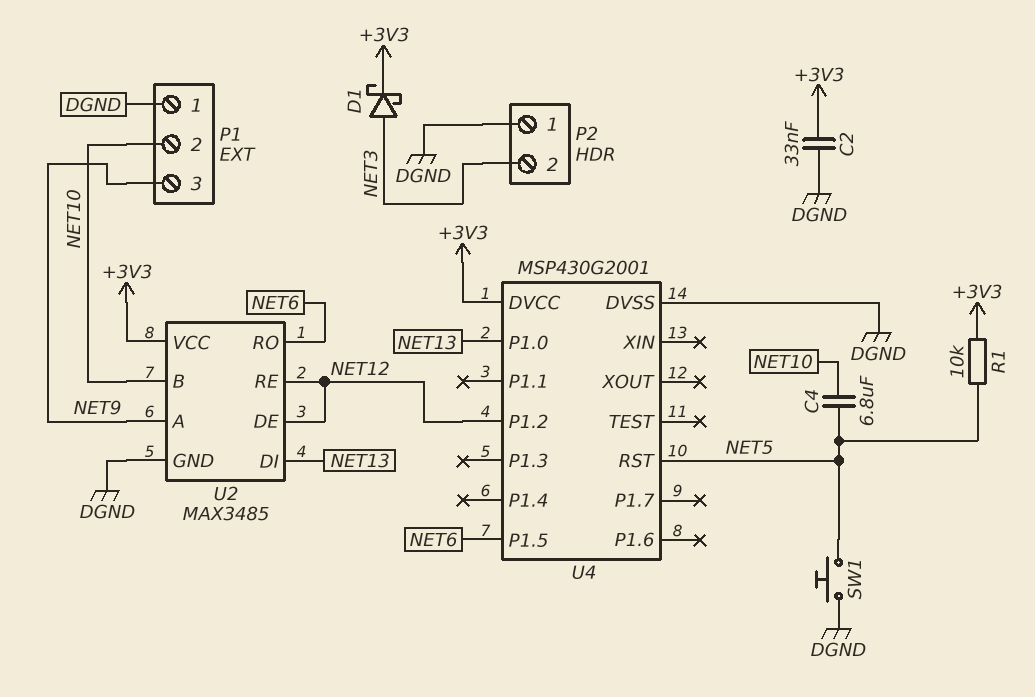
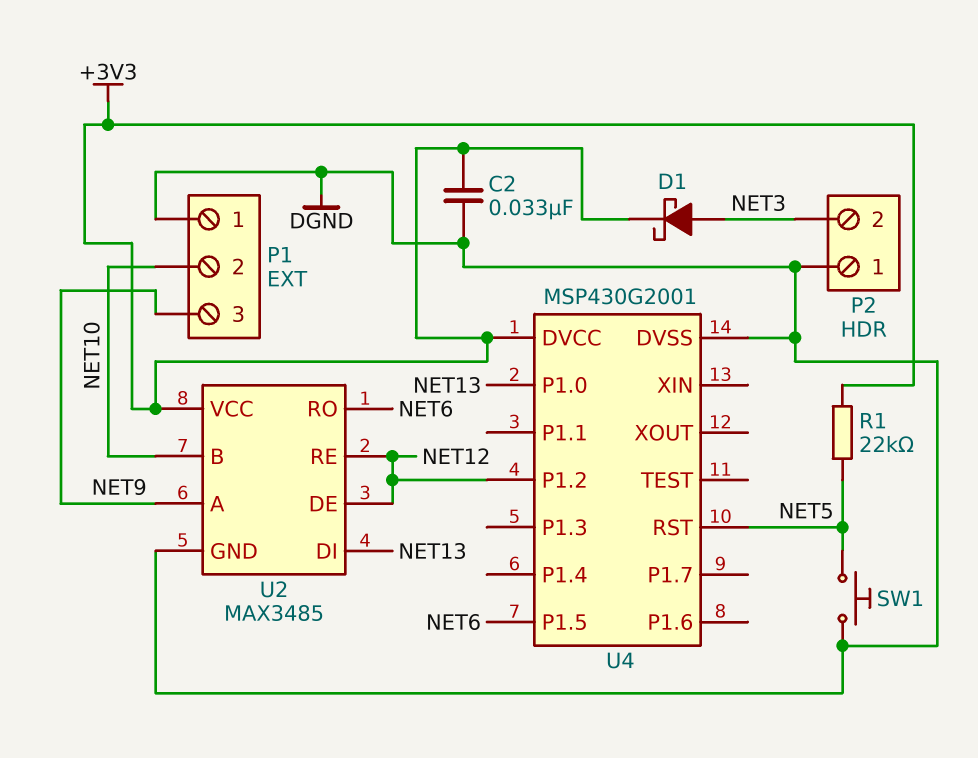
C4: 6.8uF (NET5, NET10) -> none
R1: 10k (+3V3, NET5) -> 22k (+3V3, NET5)

